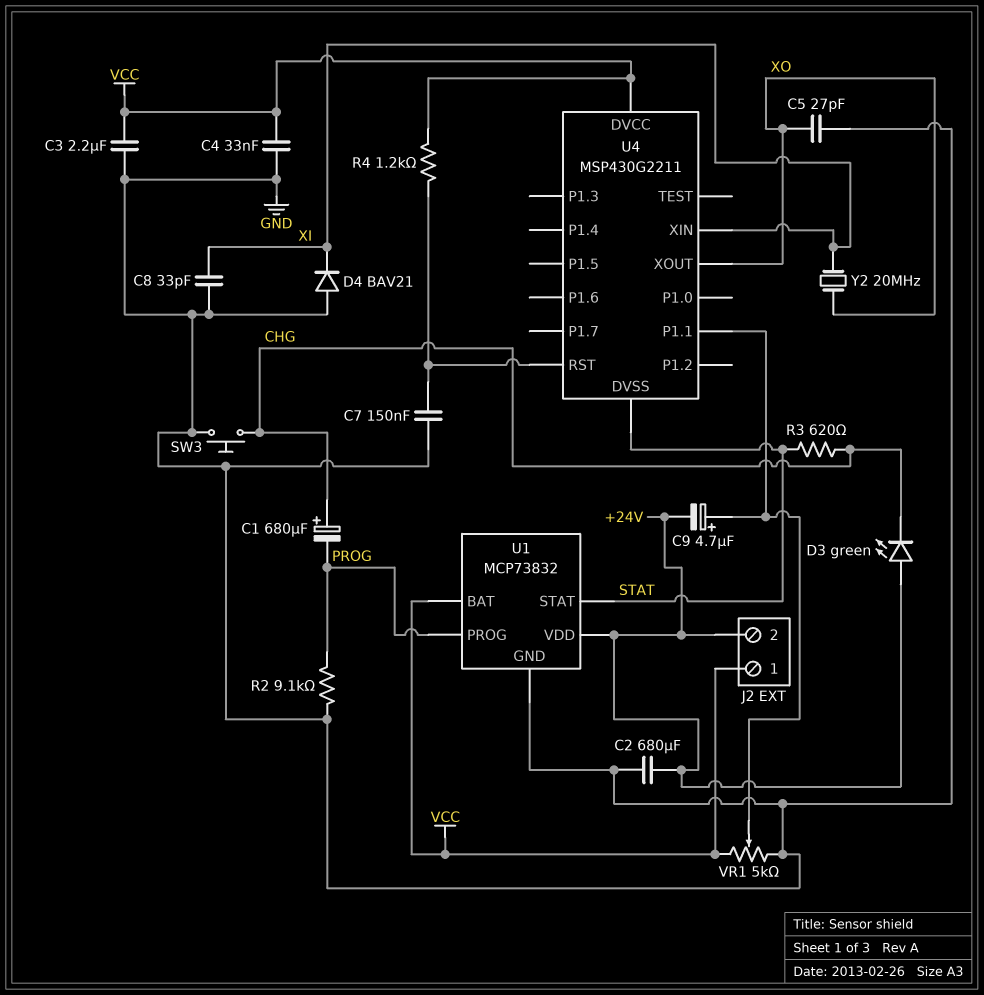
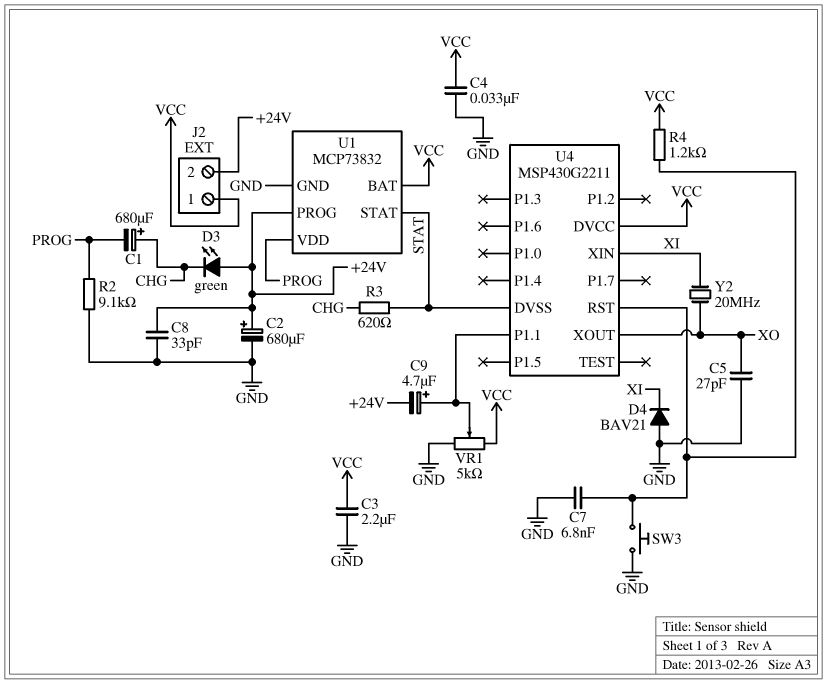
C2: 680uF (+24V, GND) -> 680uF (plus +24V, minus GND)
C7: 150nF (GND, U4/RST) -> 6.8nF (GND, U4/RST)
C8: 33pF (GND, XI) -> 33pF (+24V, GND)
SW3: button (CHG, GND) -> button (GND, U4/RST)
U1 pin PROG: PROG -> +24V
U1 pin VDD: +24V -> PROG

